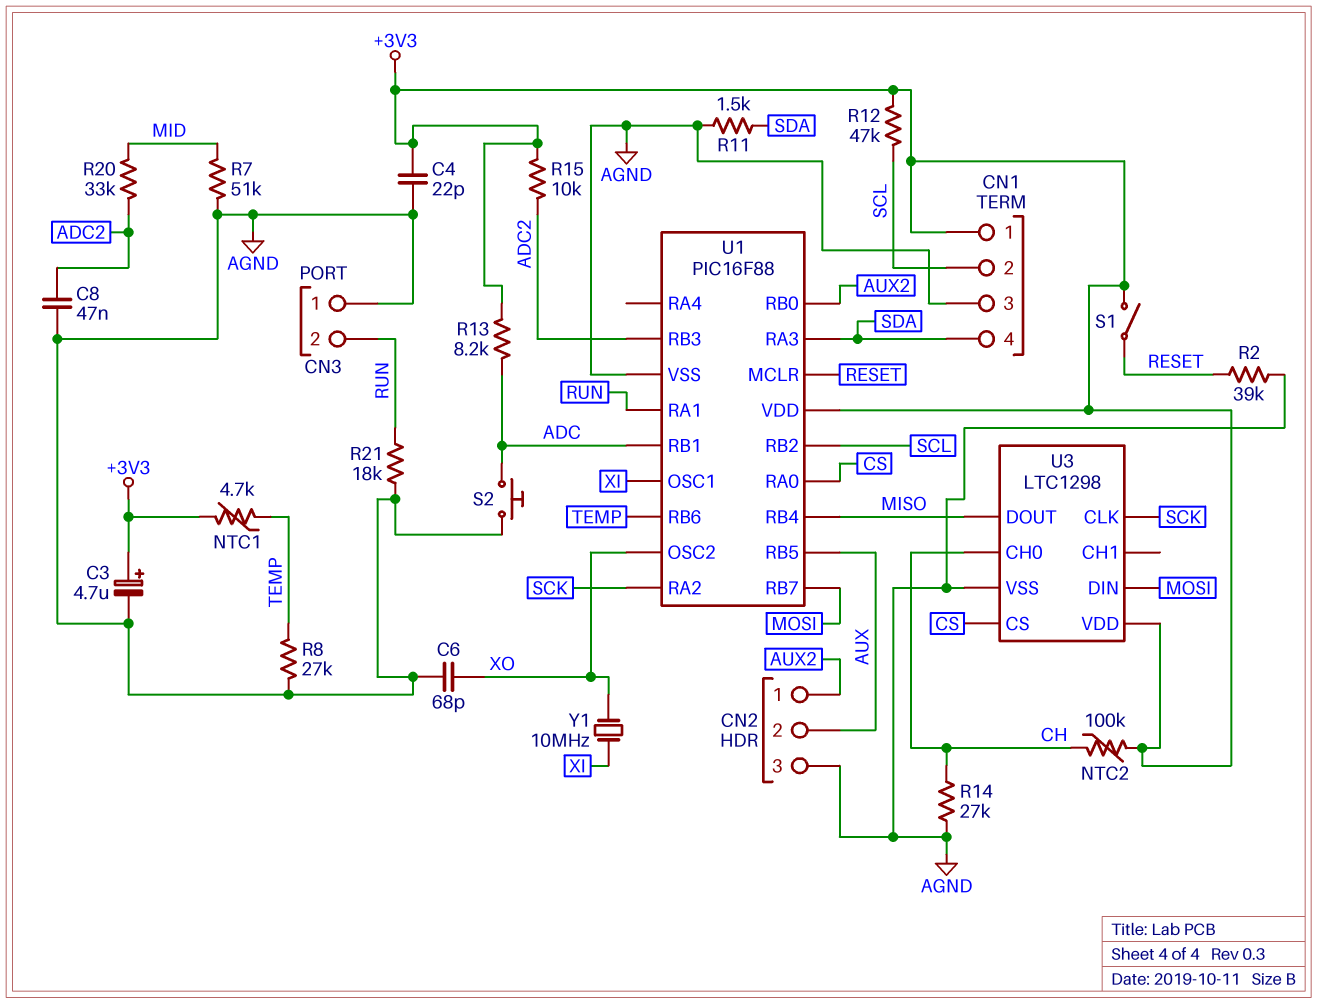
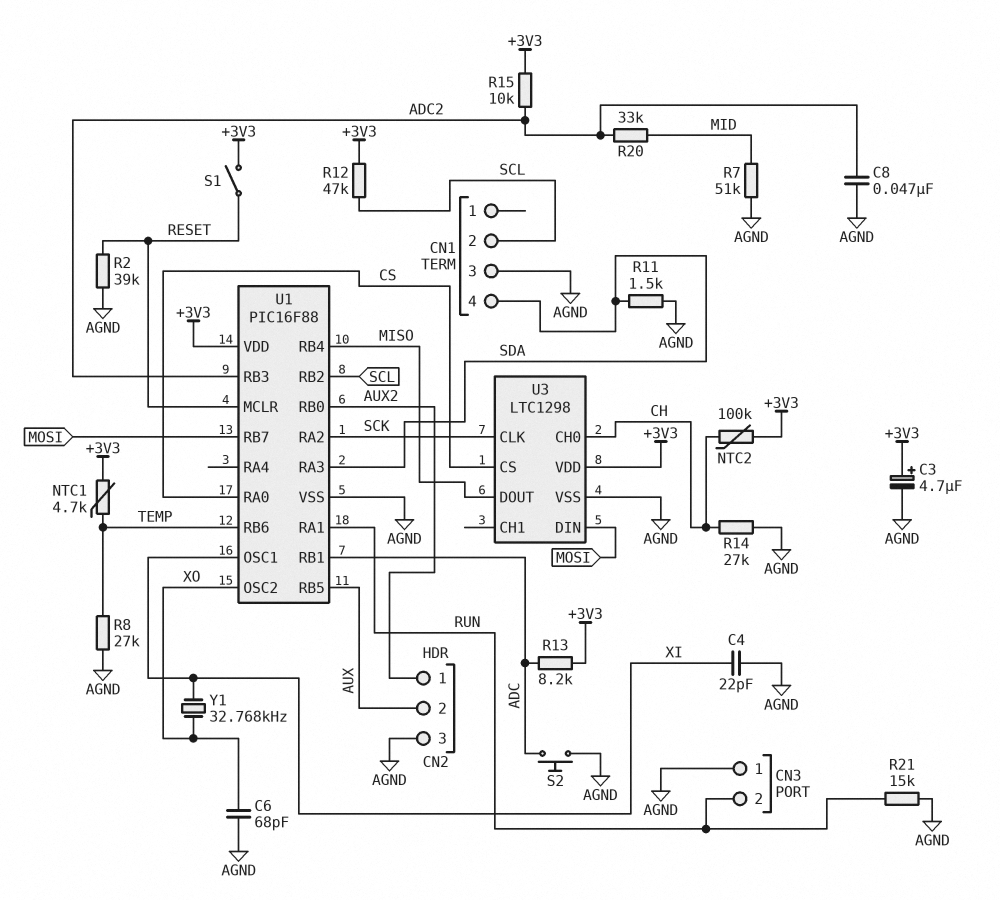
C4: 22pF (+3V3, AGND) -> 22pF (AGND, XI)
CN1 pin 1: +3V3 -> none
R21: 18k (AGND, RUN) -> 15k (AGND, RUN)
Y1: 10MHz (XI, XO) -> 32.768kHz (XI, XO)

